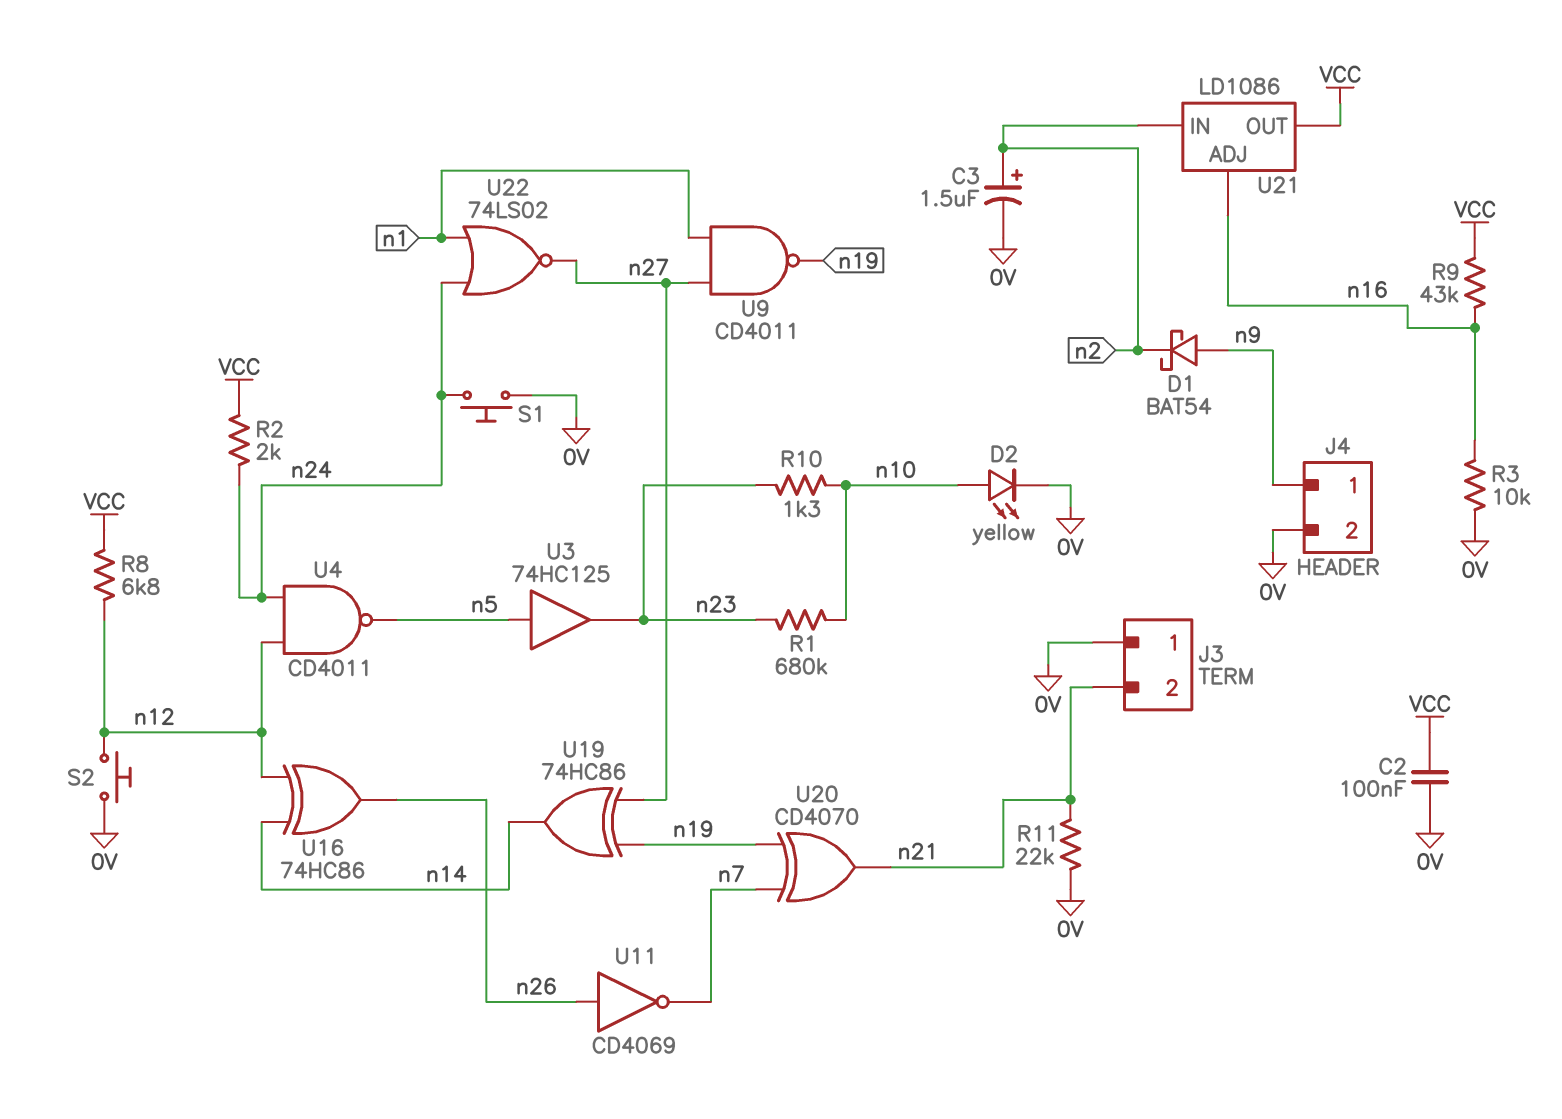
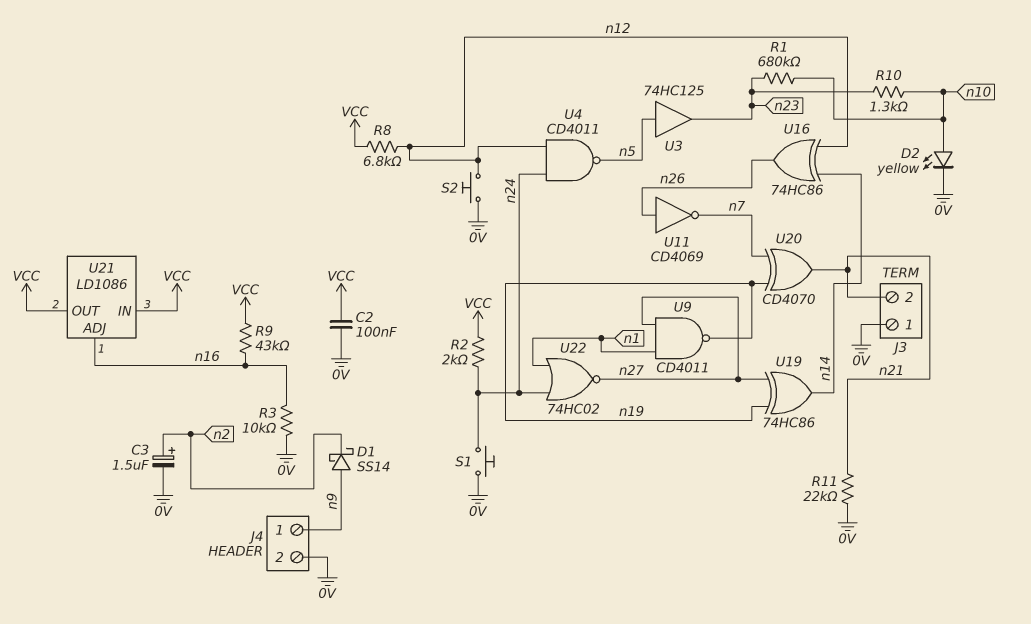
D1: schottky BAT54 (A n9, K n2) -> schottky SS14 (A n9, K n2)
U21 pin IN: n2 -> VCC
U22: NOR 74LS02 (in n1, in n24, out n27) -> NOR 74HC02 (in n1, in n24, out n27)

